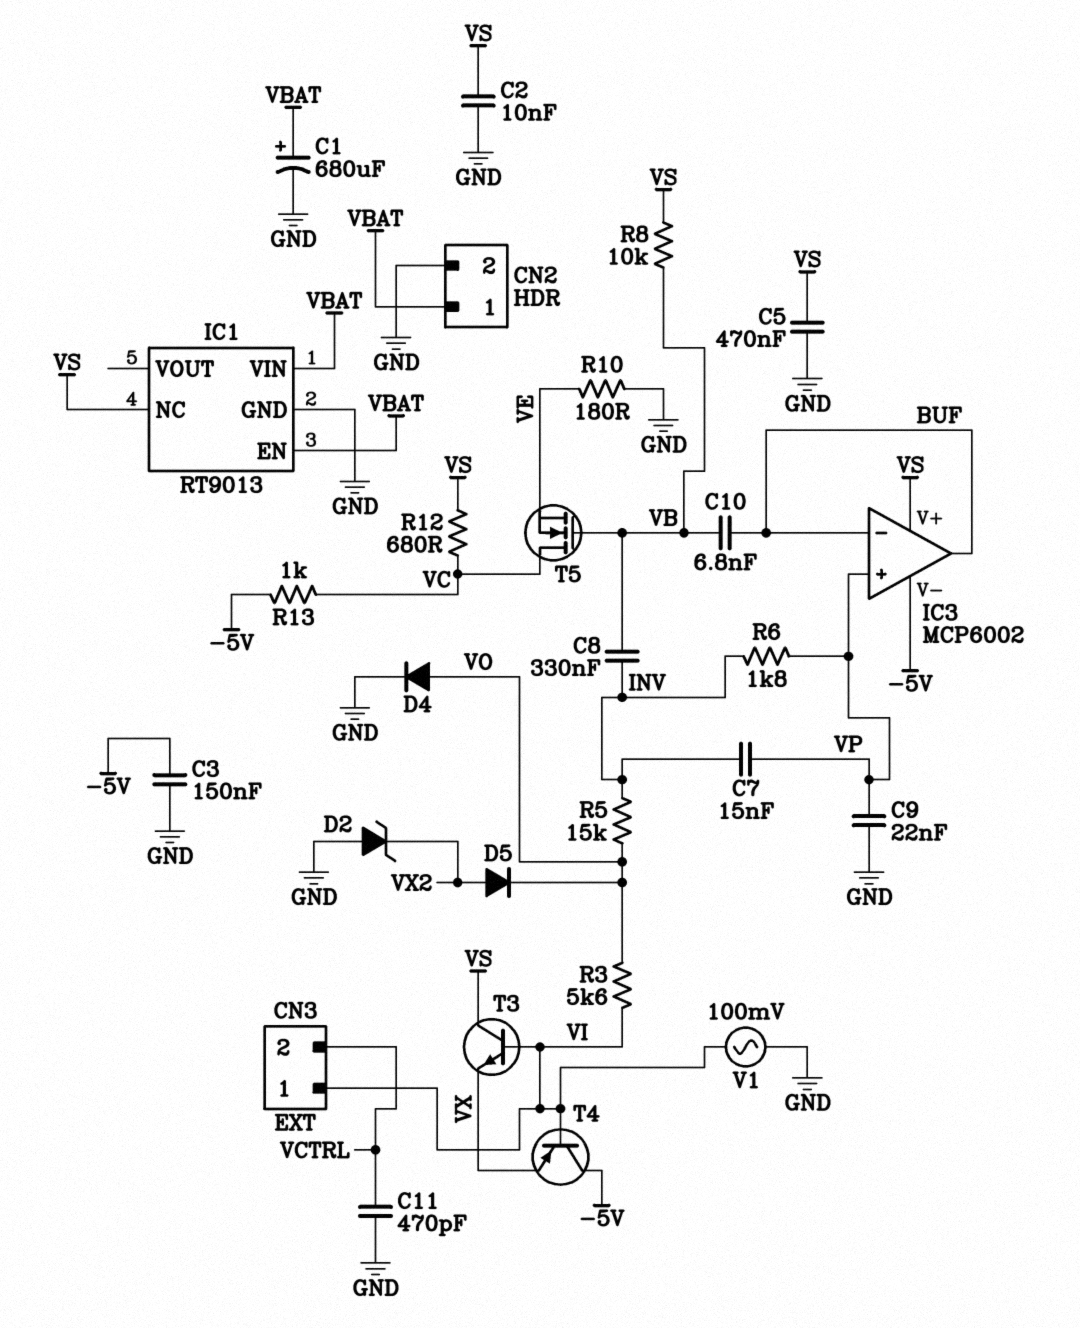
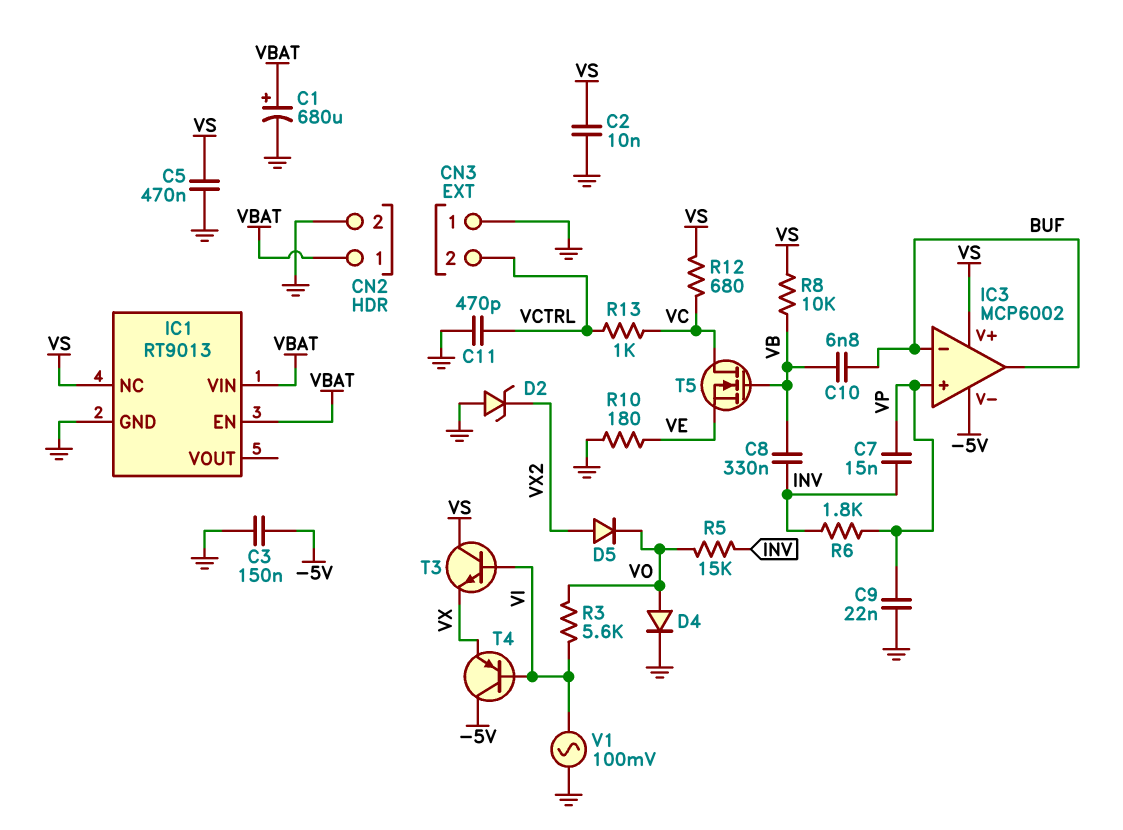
CN3 pin 1: VI -> GND
R13: 1k (-5V, VC) -> 1k (VC, VCTRL)

